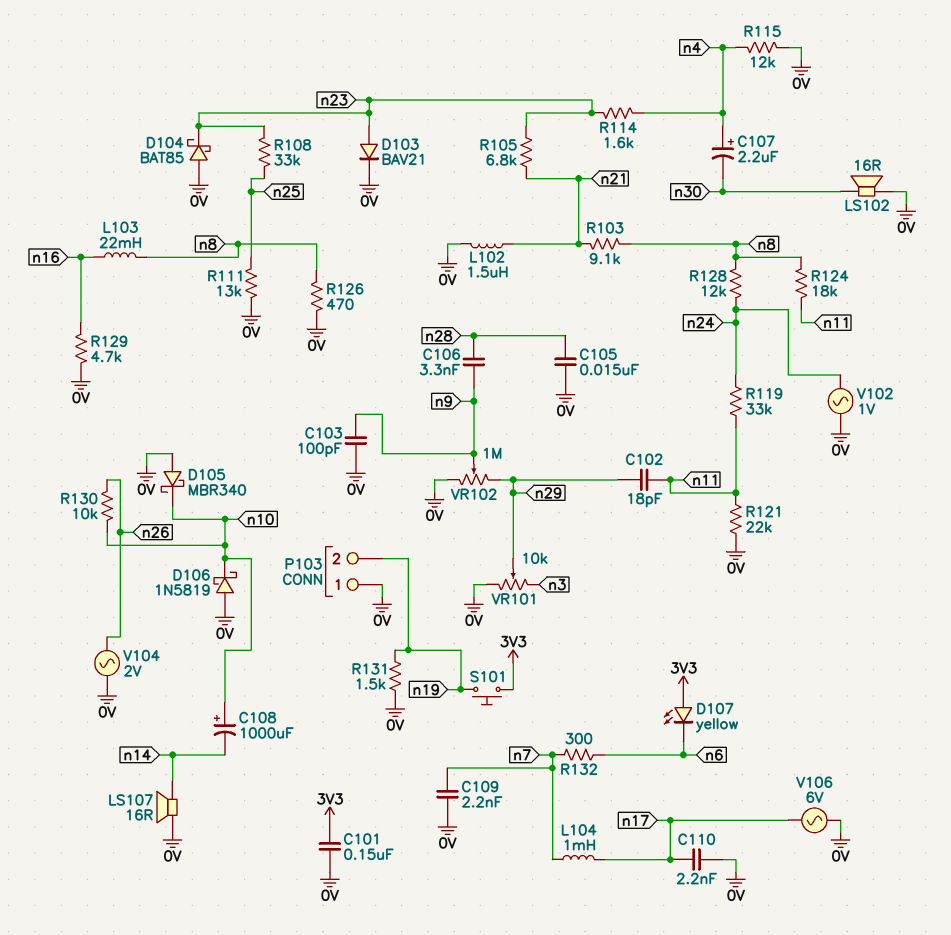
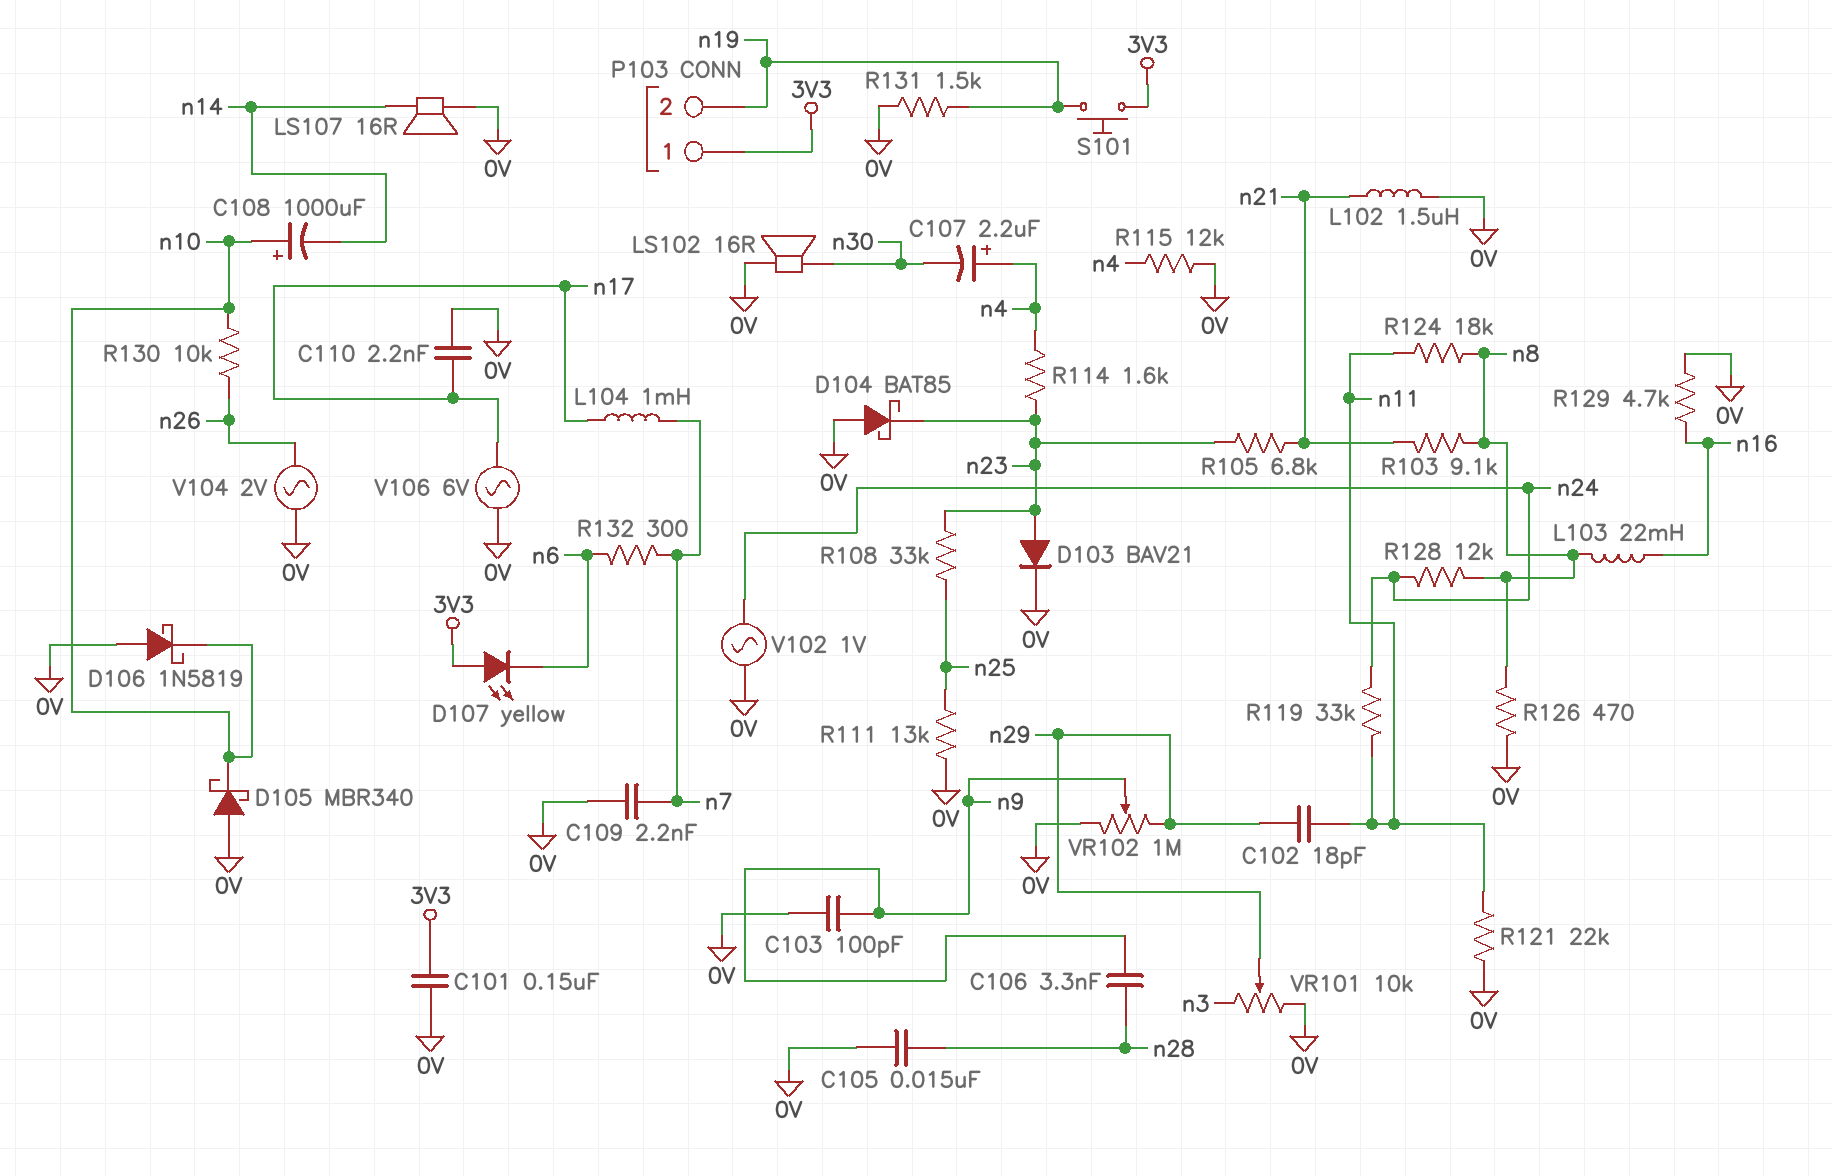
P103 pin 1: 0V -> 3V3

